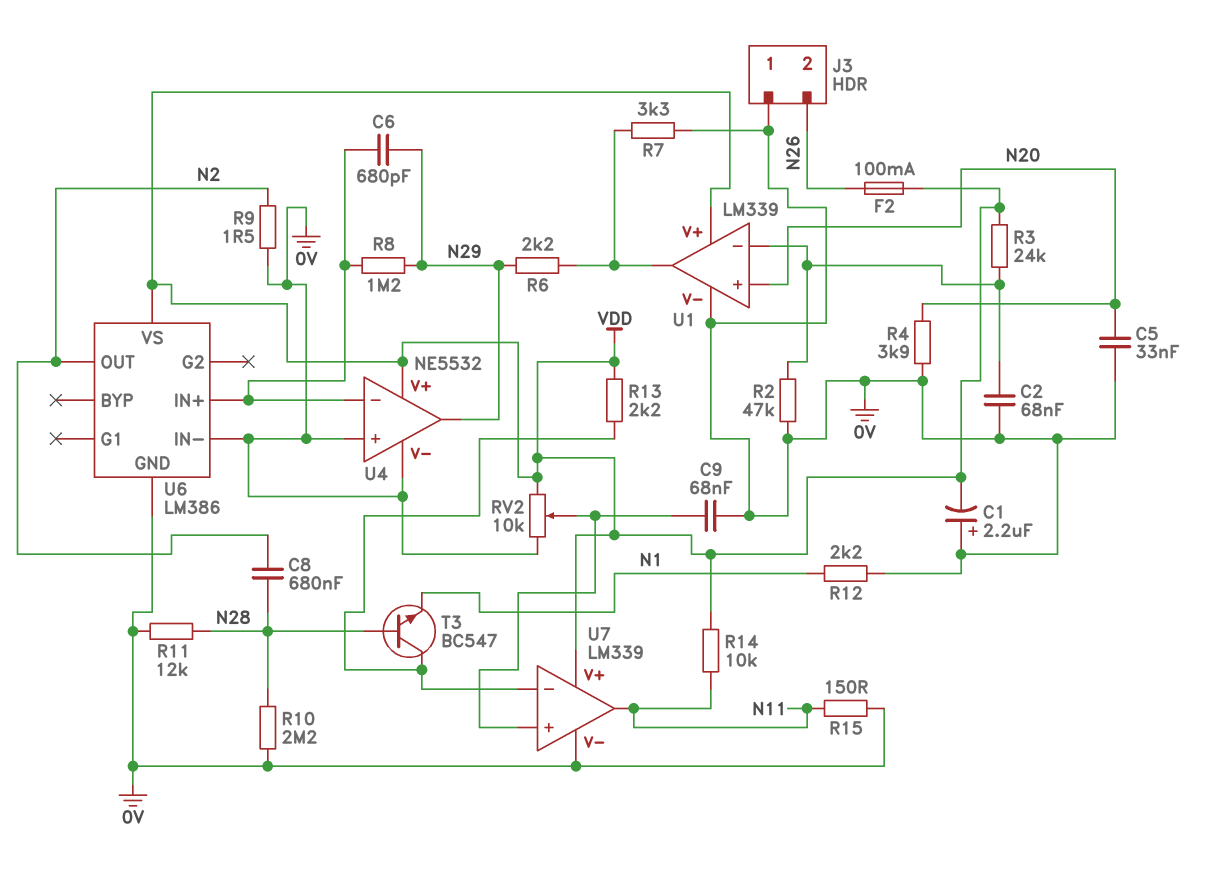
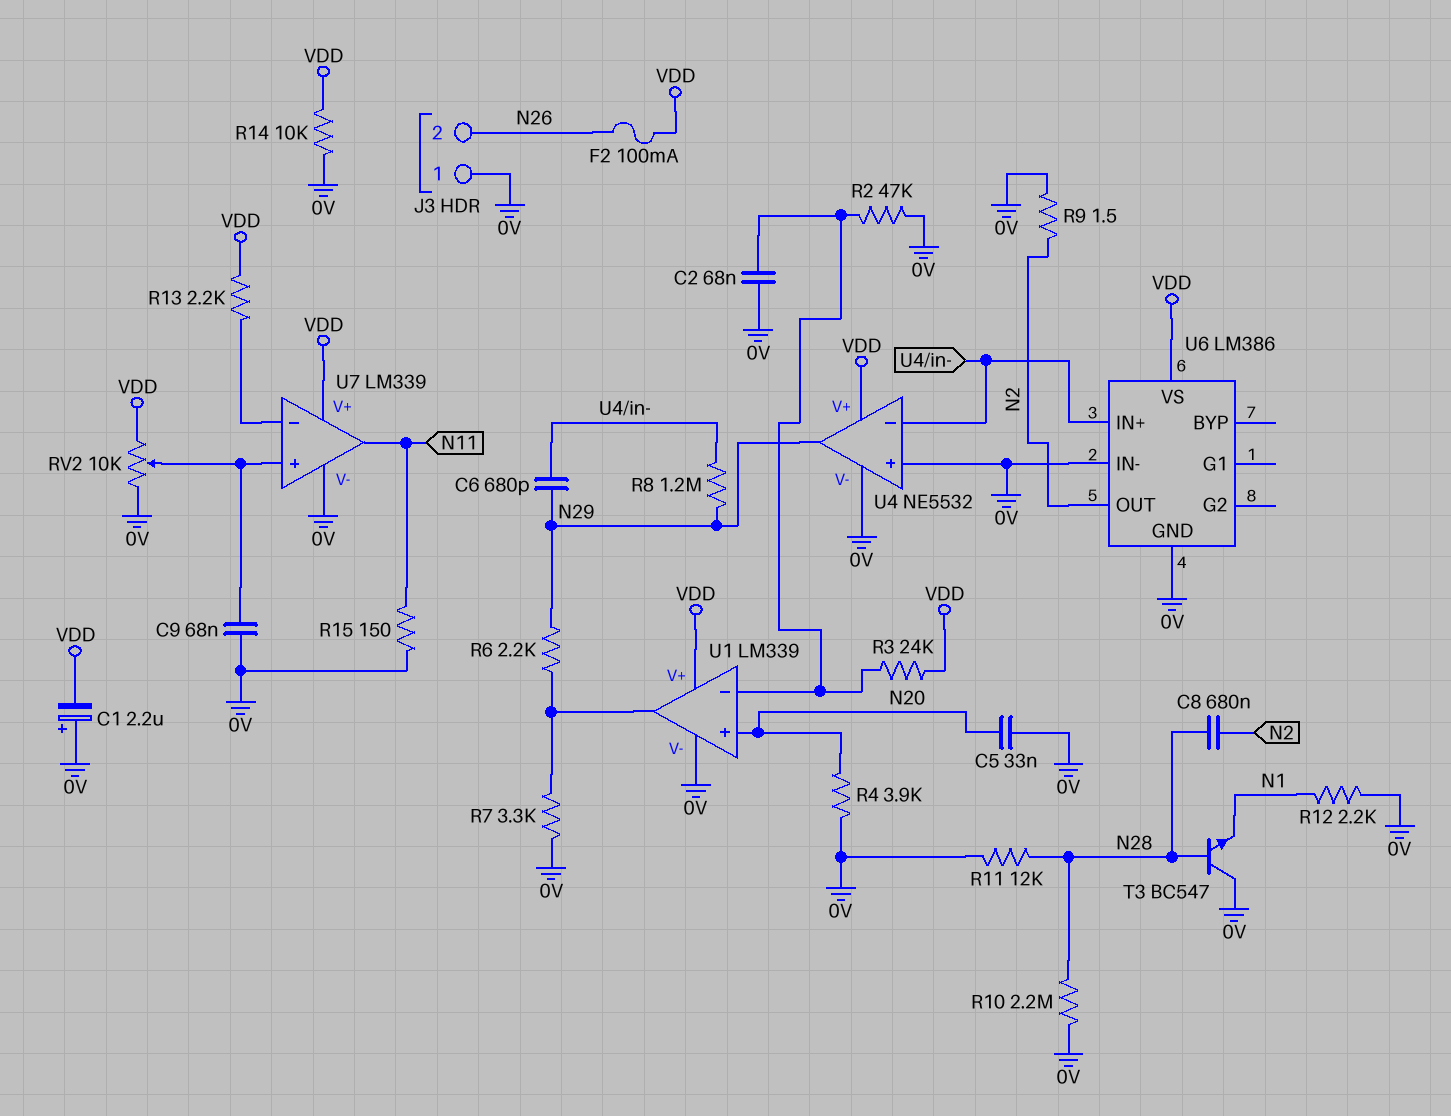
R14: 10k (N11, VDD) -> 10k (0V, VDD)
T3: NPN BC547 (B N28, C U7/in-, E N1) -> NPN BC547 (B N28, C 0V, E N1)

